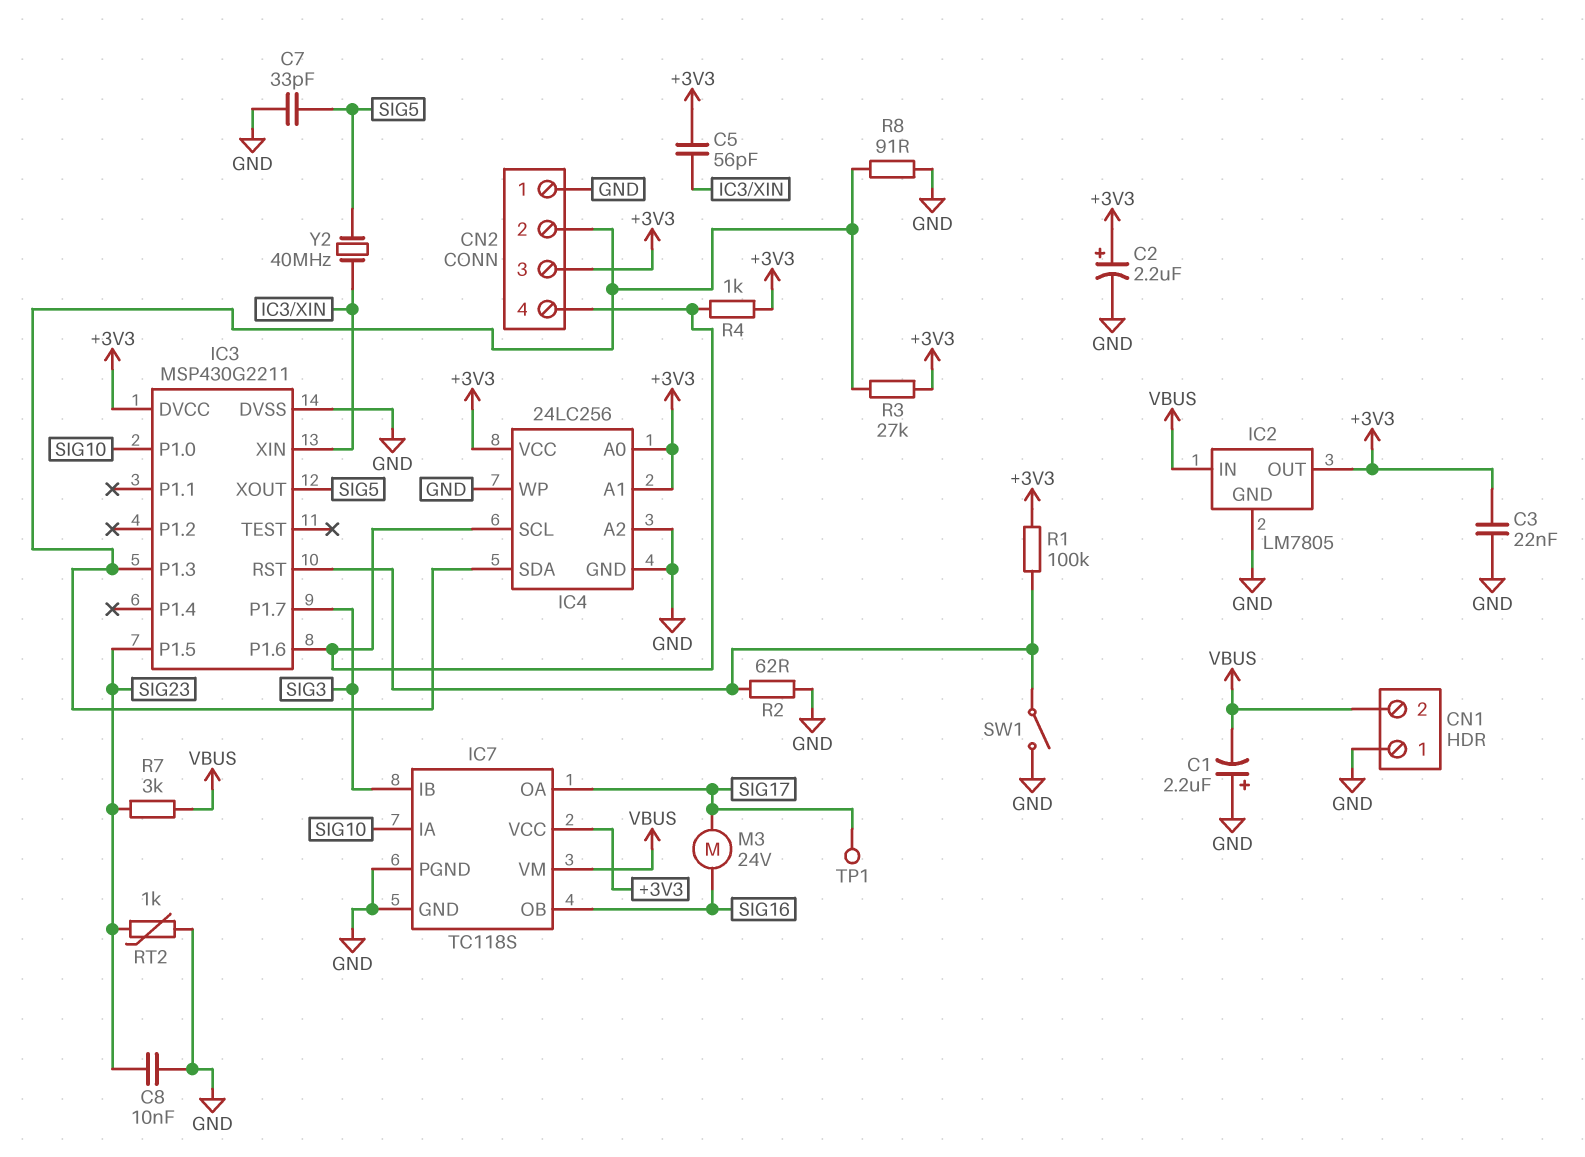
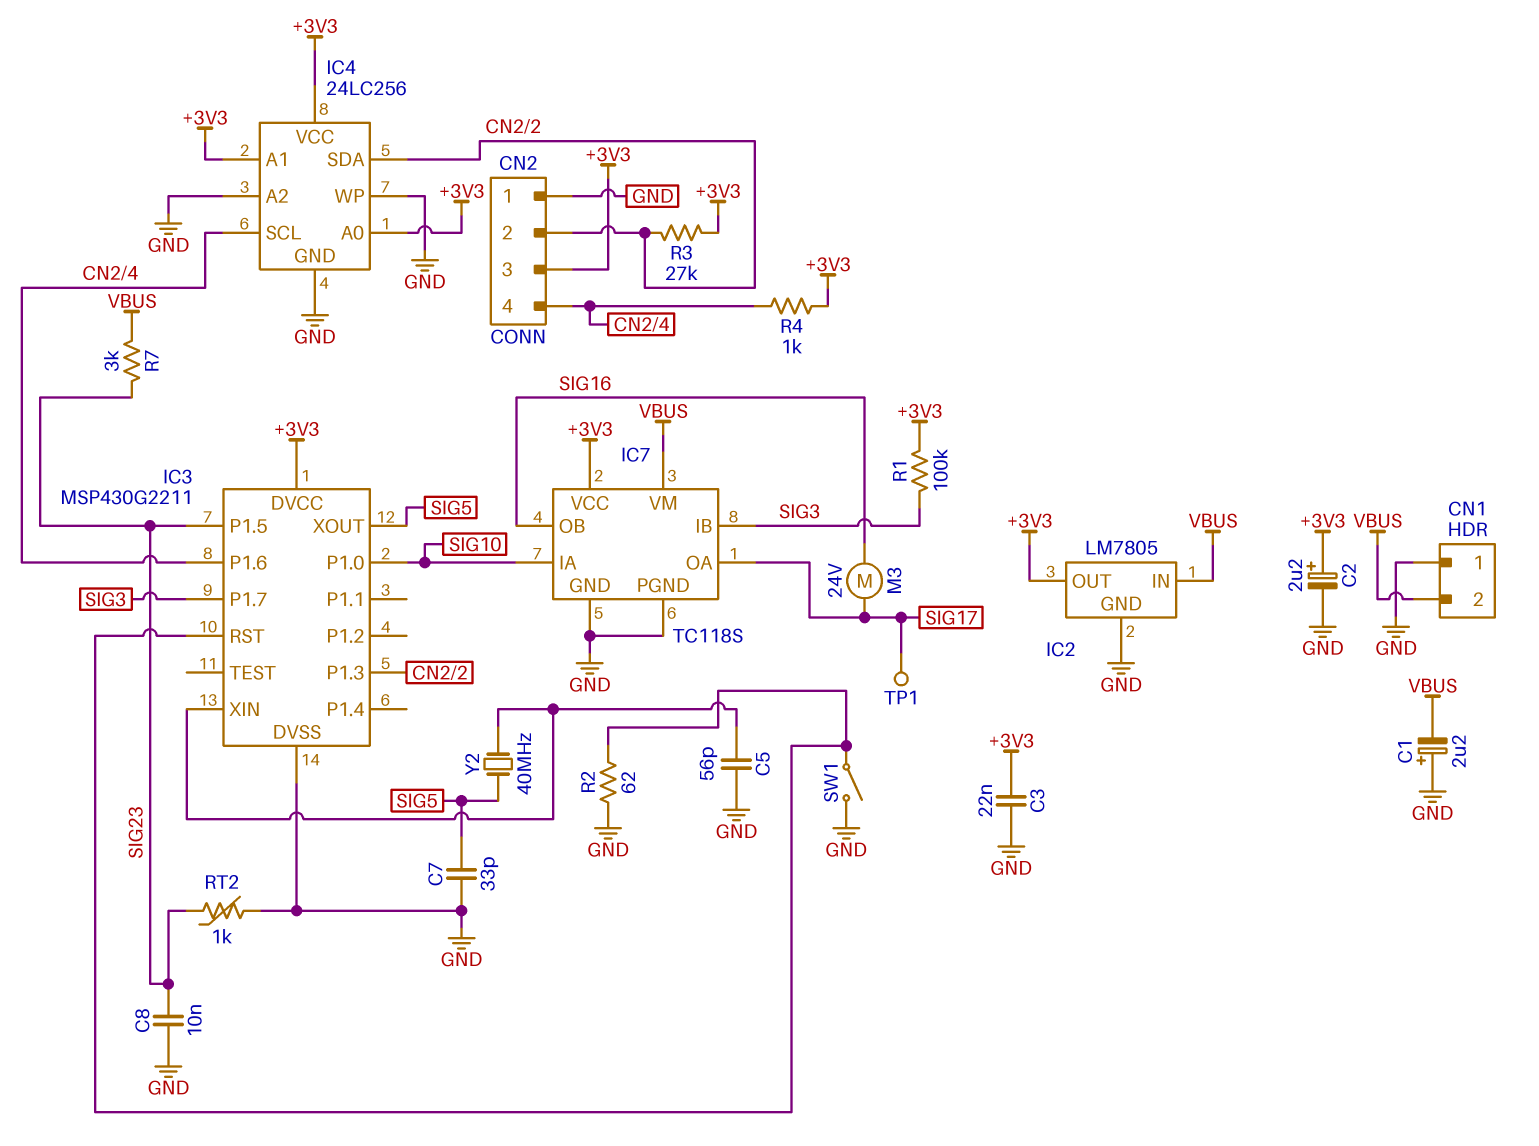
C5: 56pF (+3V3, IC3/XIN) -> 56pF (GND, IC3/XIN)
R1: 100k (+3V3, IC3/RST) -> 100k (+3V3, SIG3)
R8: 91 (CN2/2, GND) -> none

